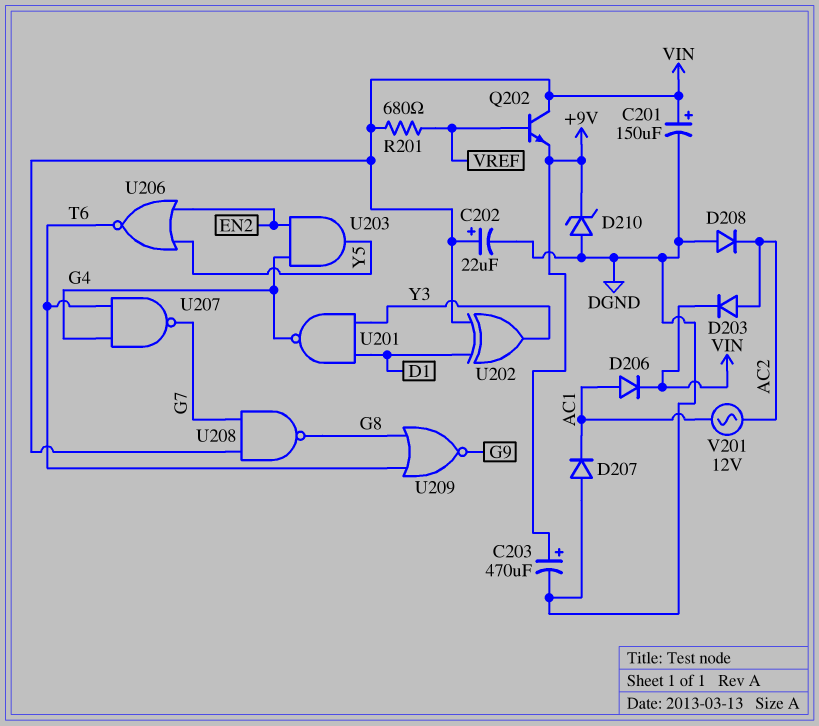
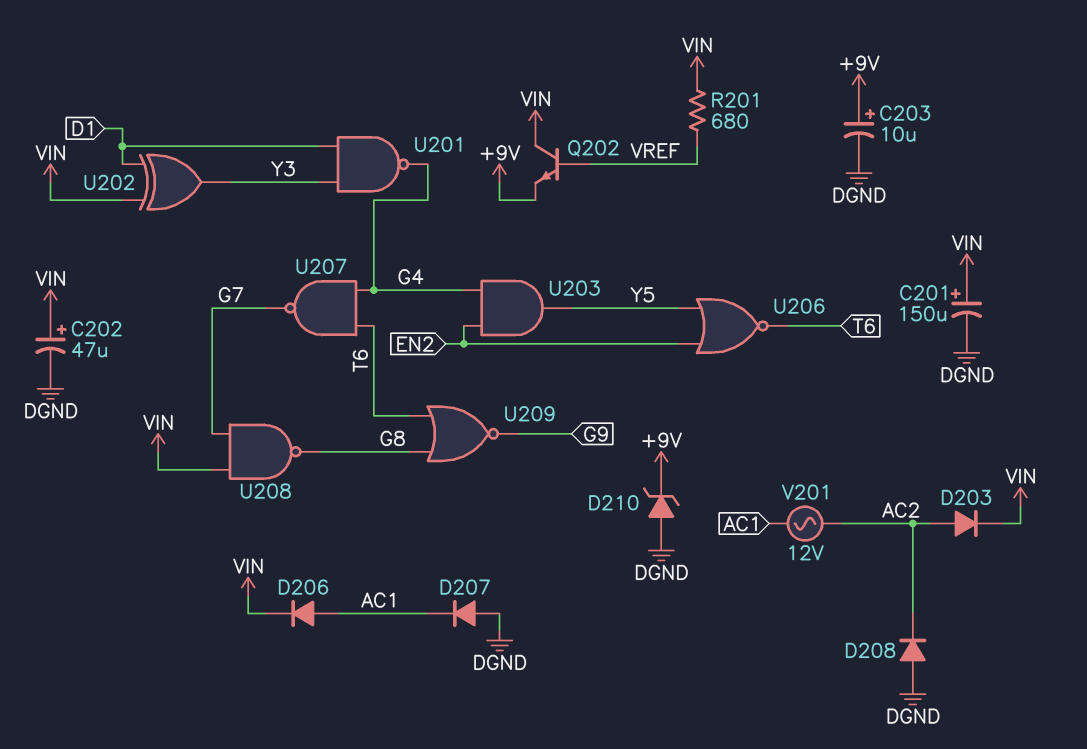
C202: 22uF (plus VIN, minus DGND) -> 47uF (plus VIN, minus DGND)
C203: 470uF (plus +9V, minus DGND) -> 10uF (plus +9V, minus DGND)

